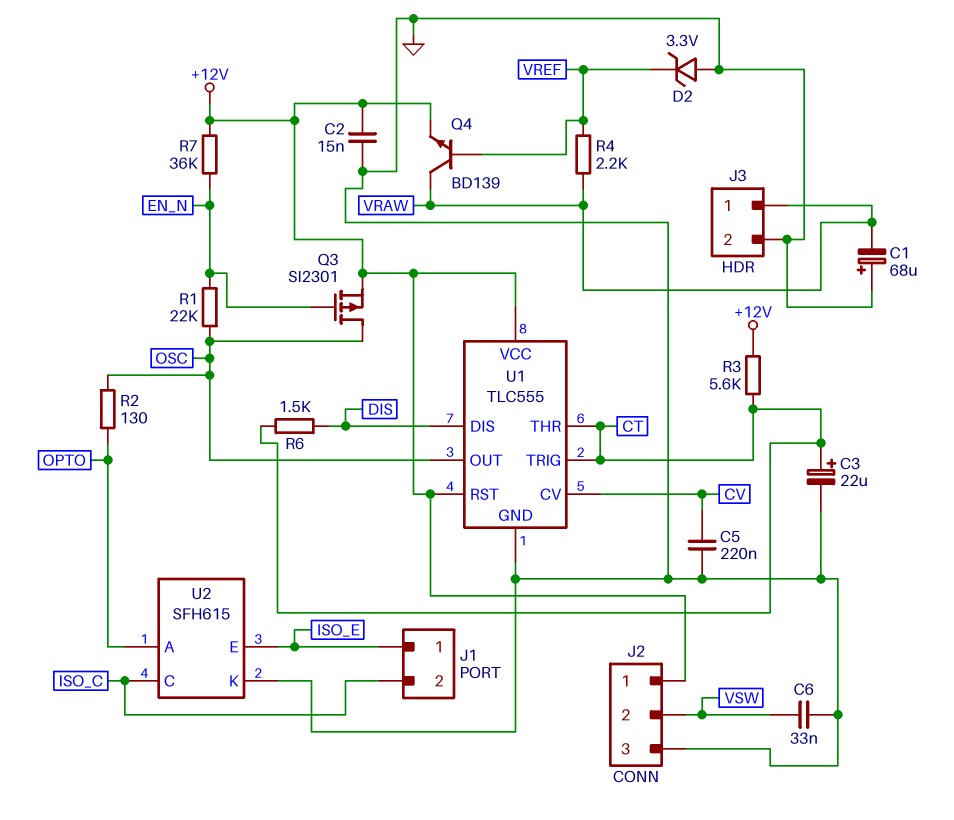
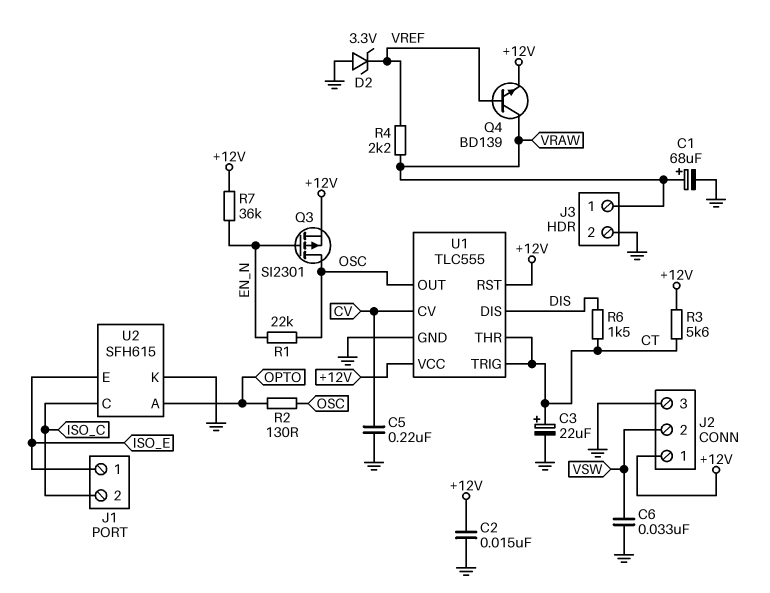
C1: 68uF (plus GND, minus VRAW) -> 68uF (plus VRAW, minus GND)

